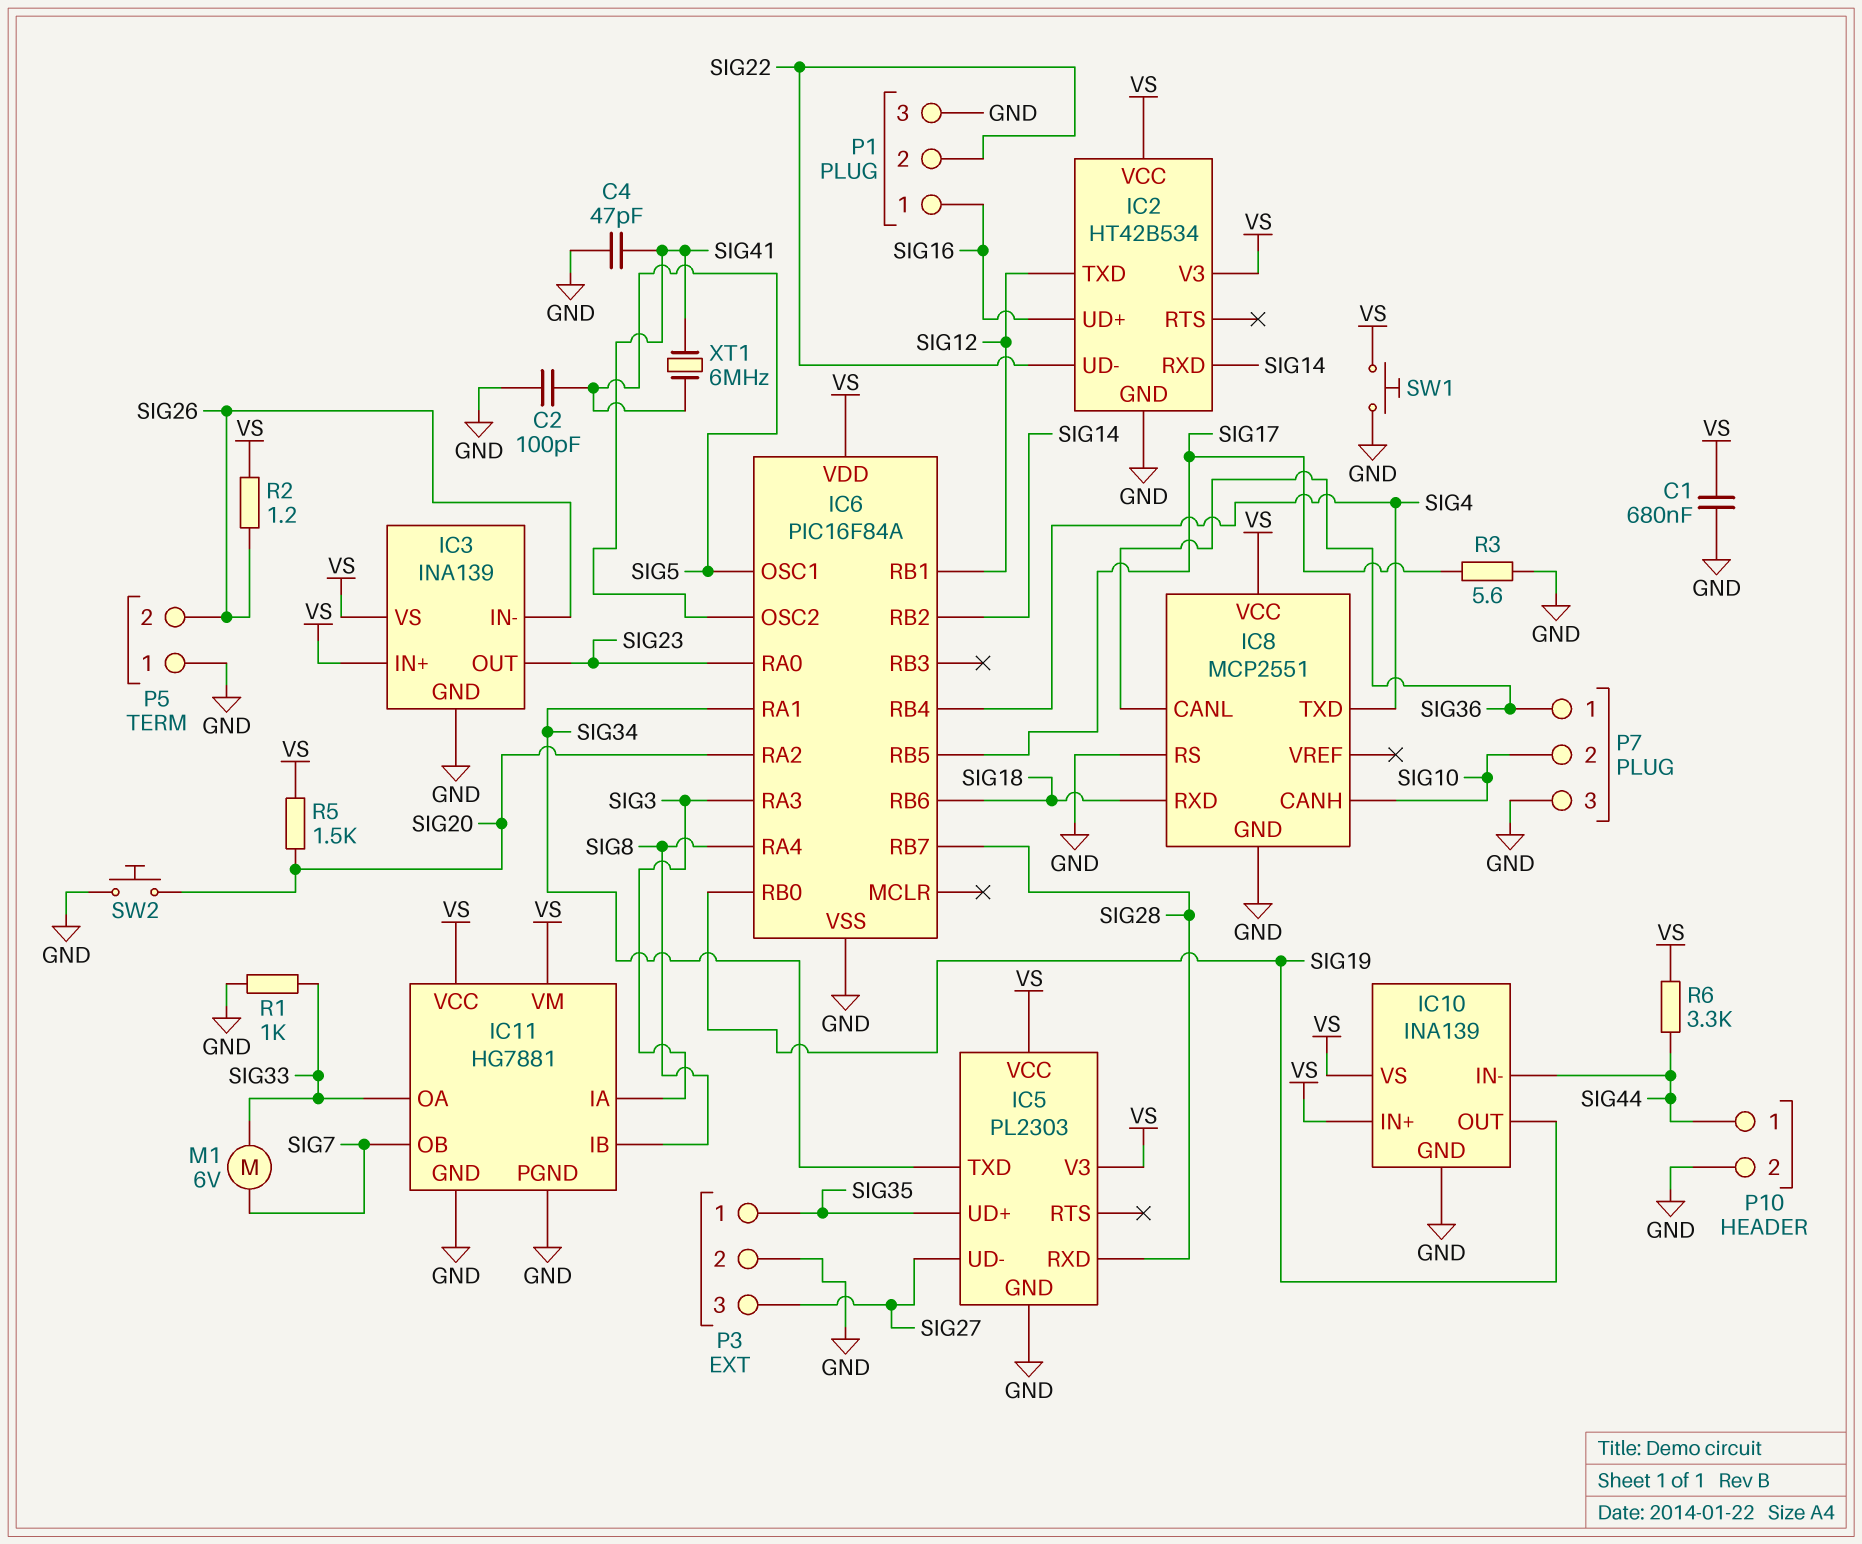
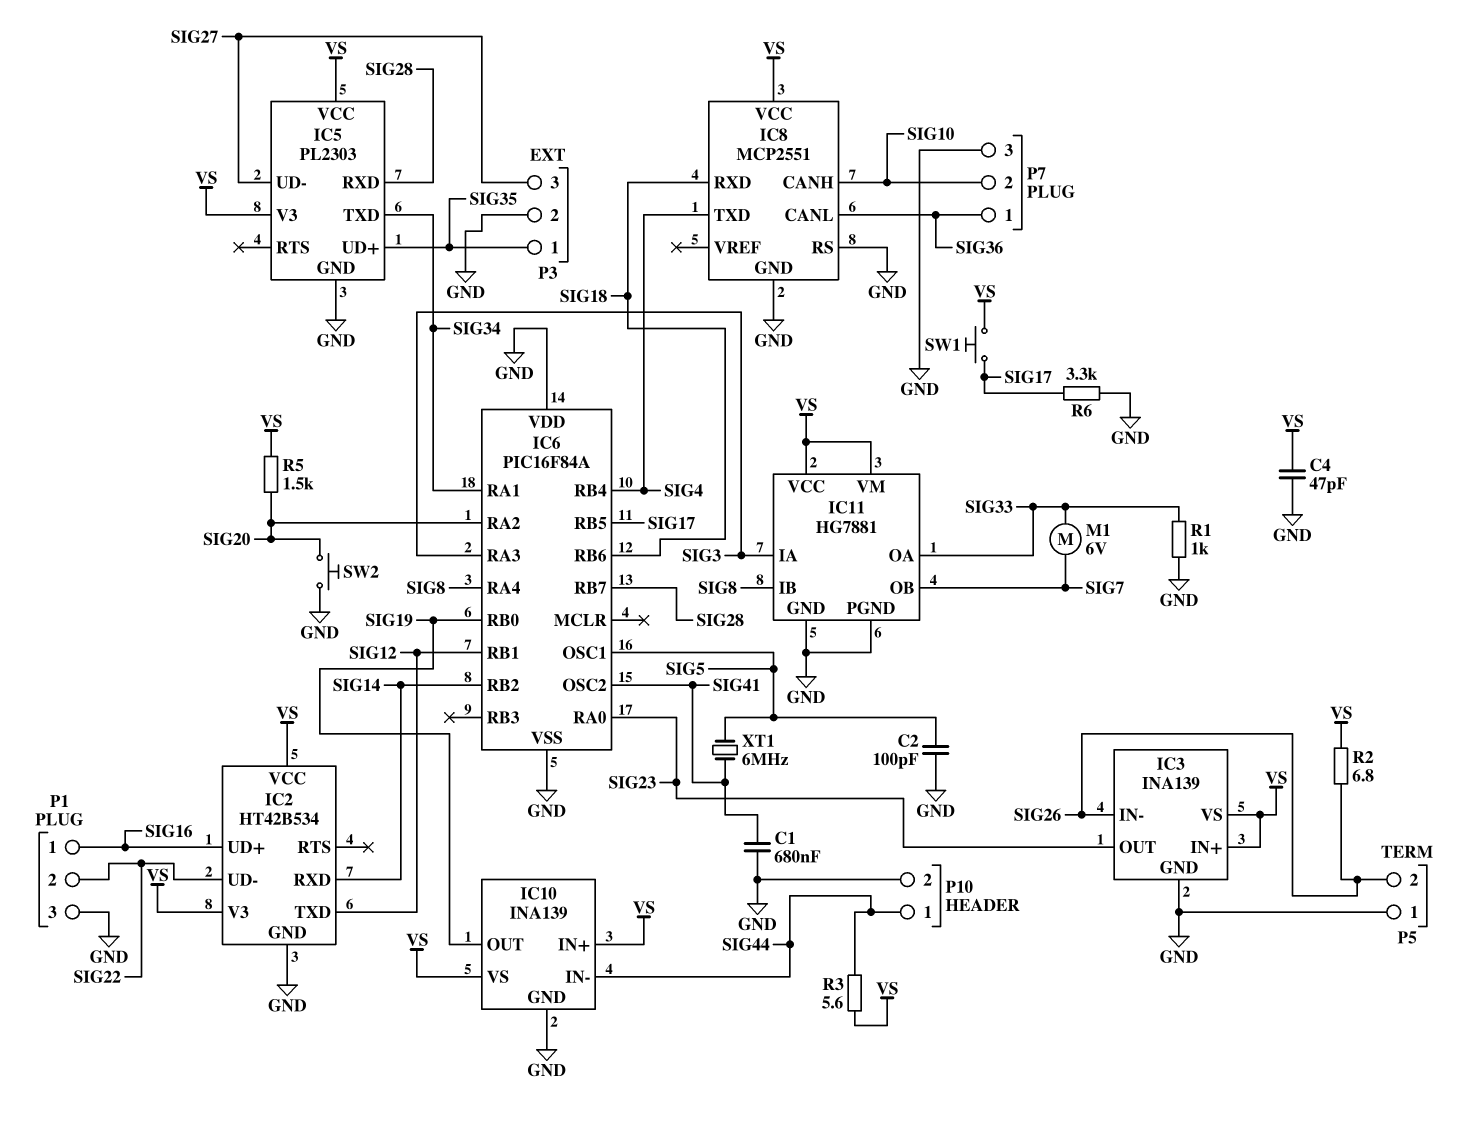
C1: 680nF (GND, VS) -> 680nF (GND, SIG41)
C4: 47pF (GND, SIG41) -> 47pF (GND, VS)
IC6 pin VDD: VS -> GND
R2: 1.2 (SIG26, VS) -> 6.8 (SIG26, VS)
R3: 5.6 (GND, SIG17) -> 5.6 (SIG44, VS)
R6: 3.3k (SIG44, VS) -> 3.3k (GND, SIG17)
SW1: button (GND, VS) -> button (SIG17, VS)

